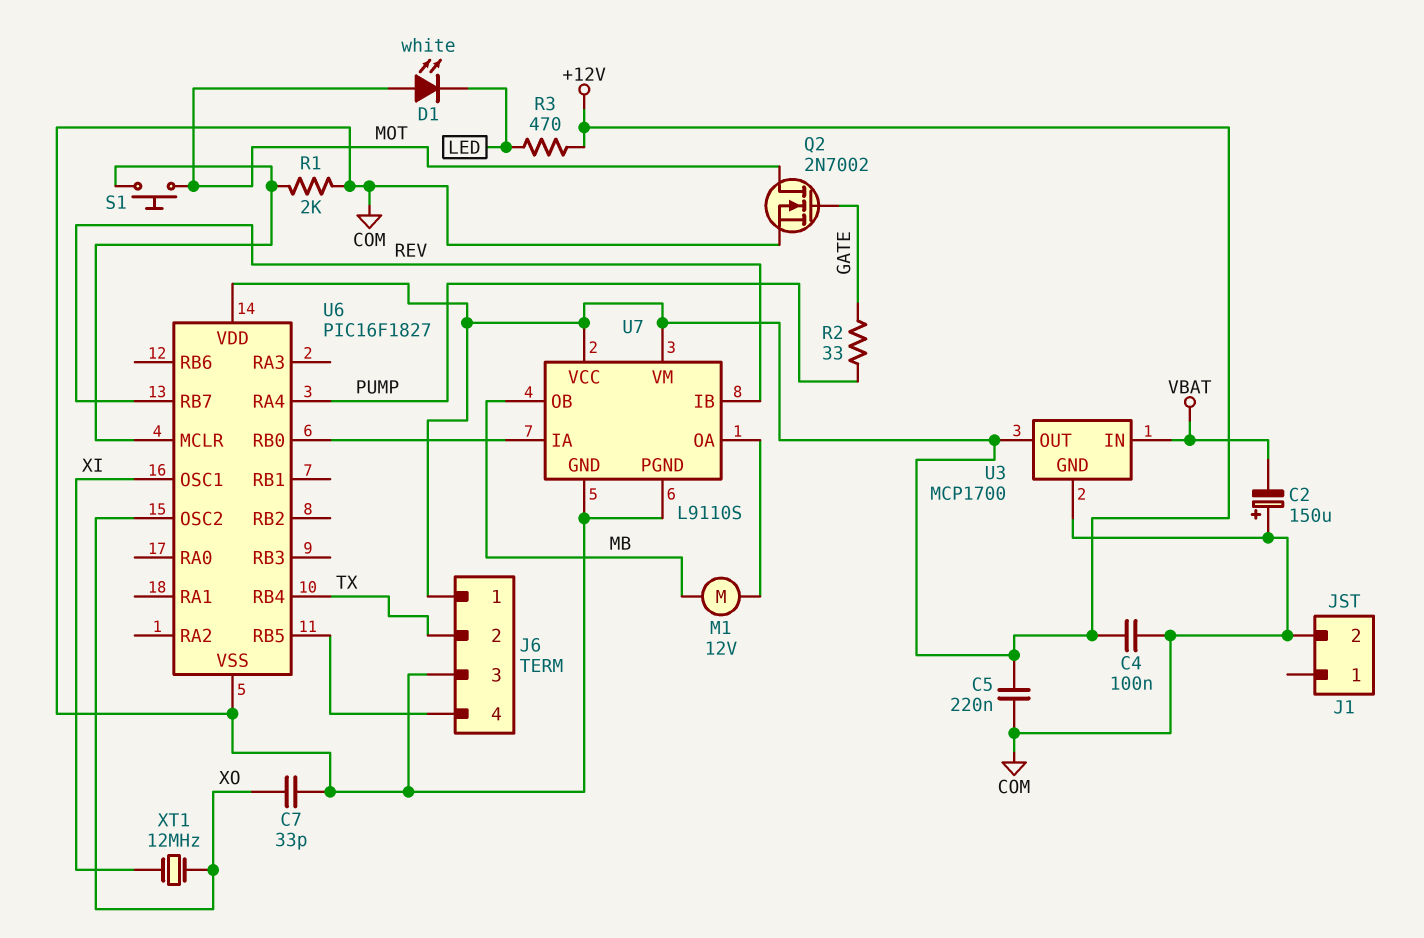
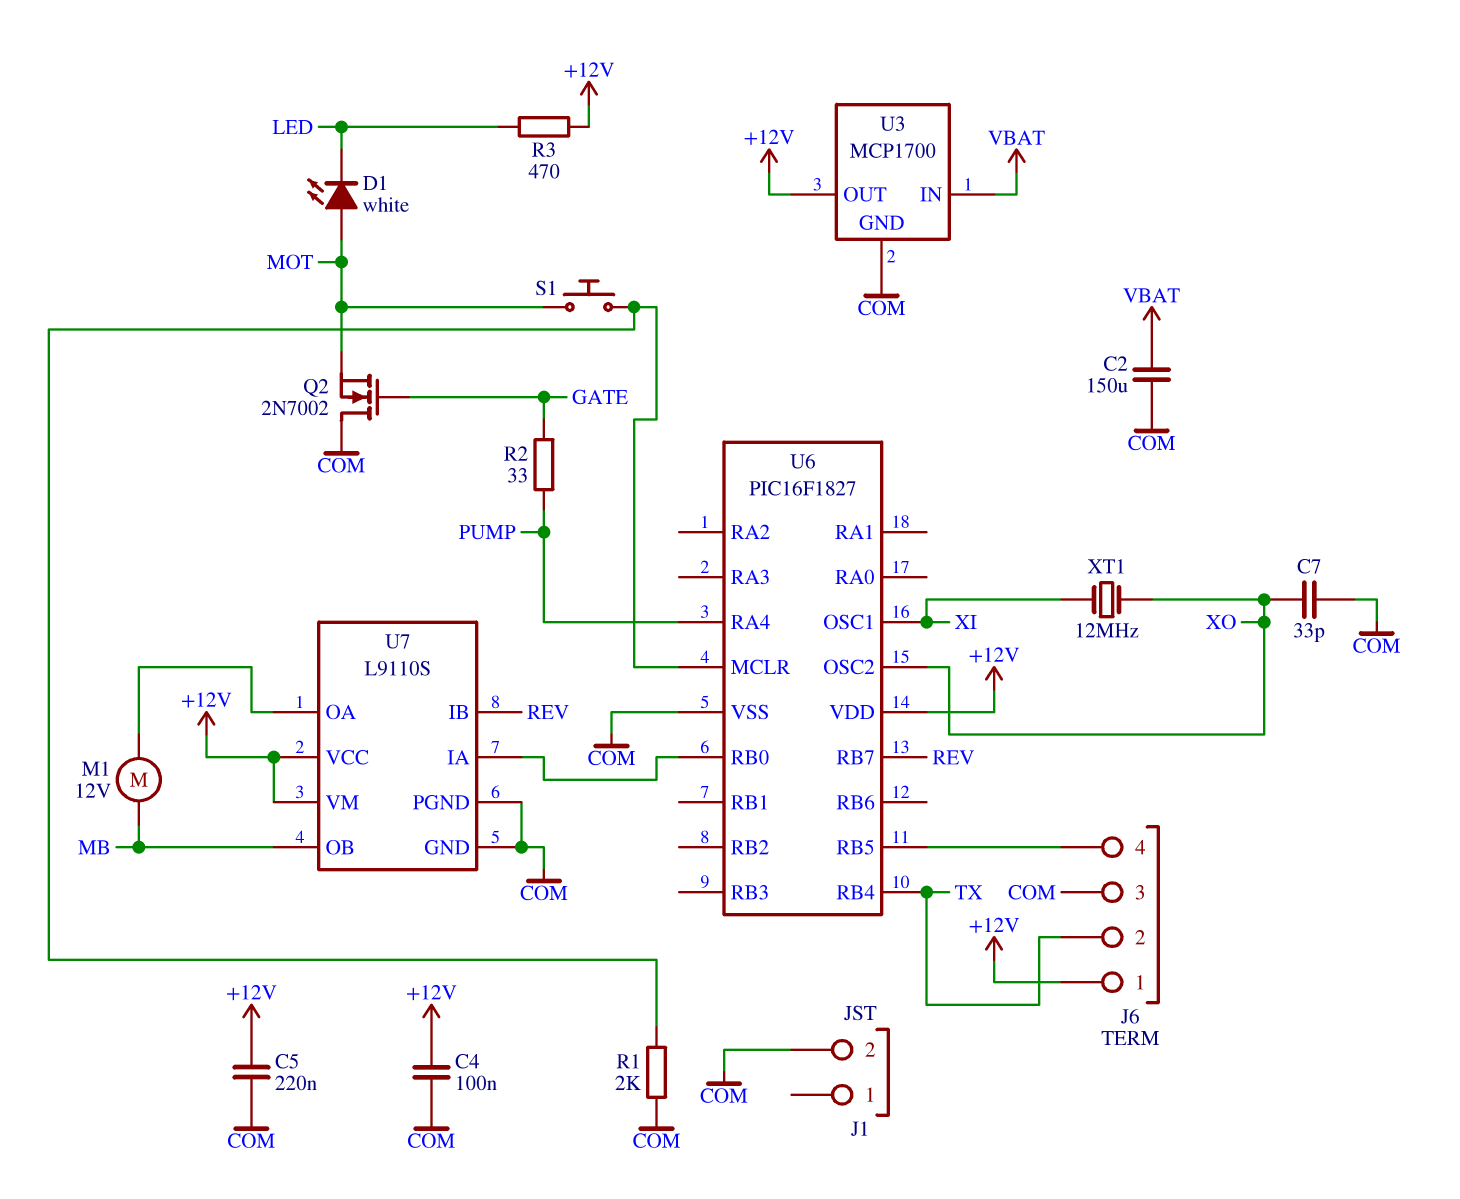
C2: 150uF (plus COM, minus VBAT) -> 150uF (COM, VBAT)
Q2: NMOS 2N7002 (G GATE, D MOT, S COM) -> NMOS 2N7002 (G GATE, D COM, S MOT)

